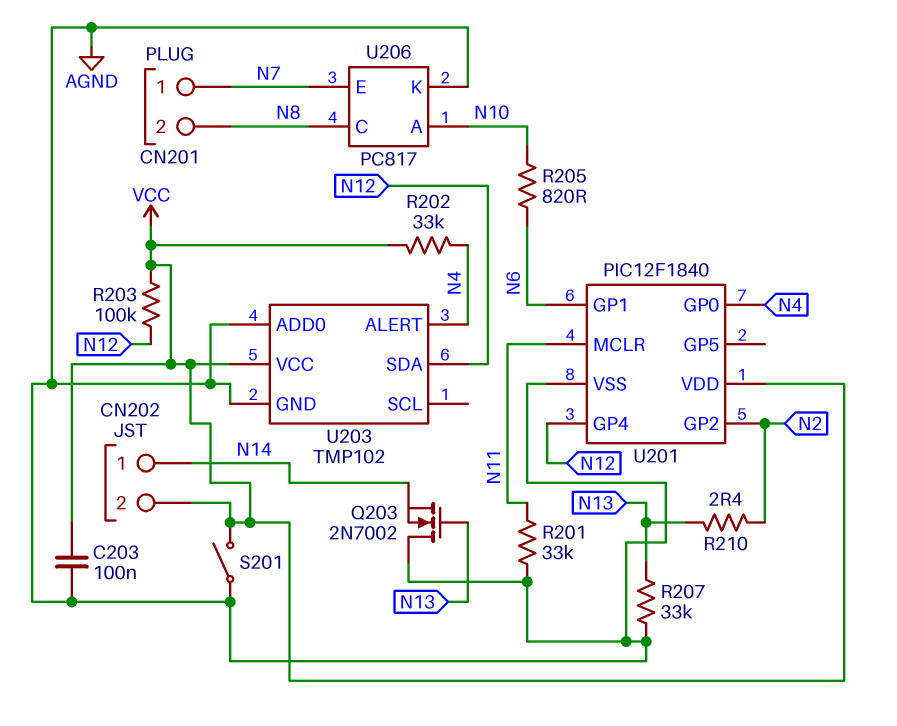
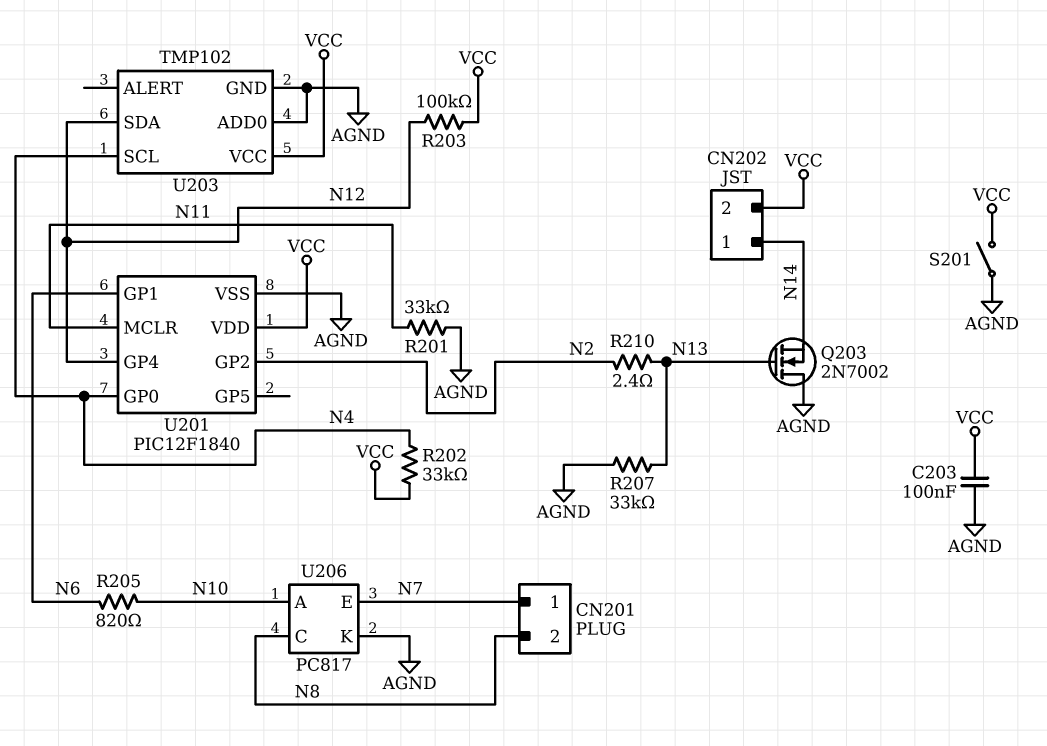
U203 pin ALERT: N4 -> none
U203 pin SCL: none -> N4

